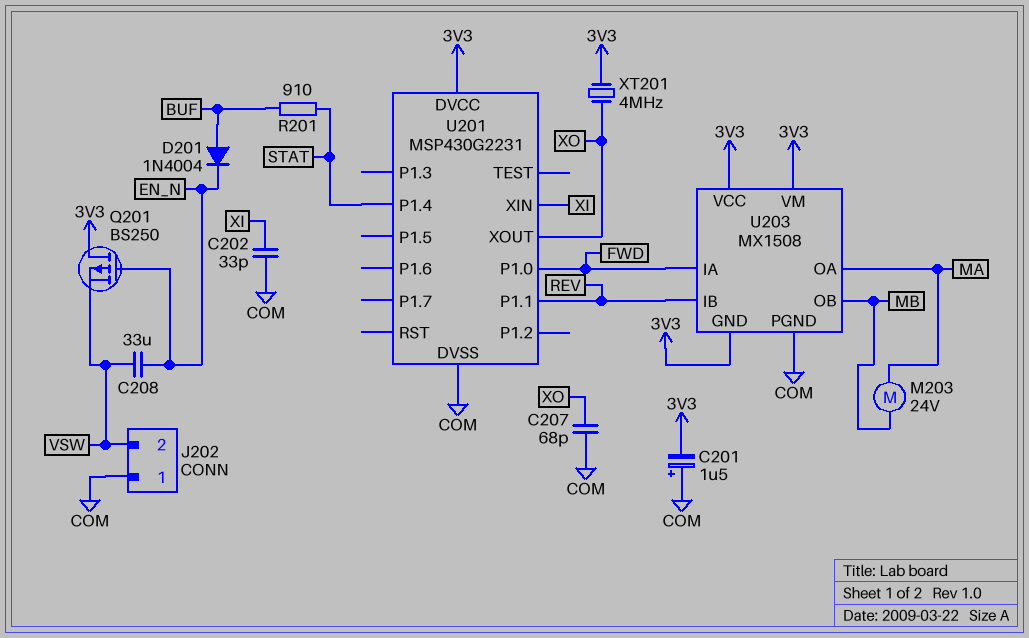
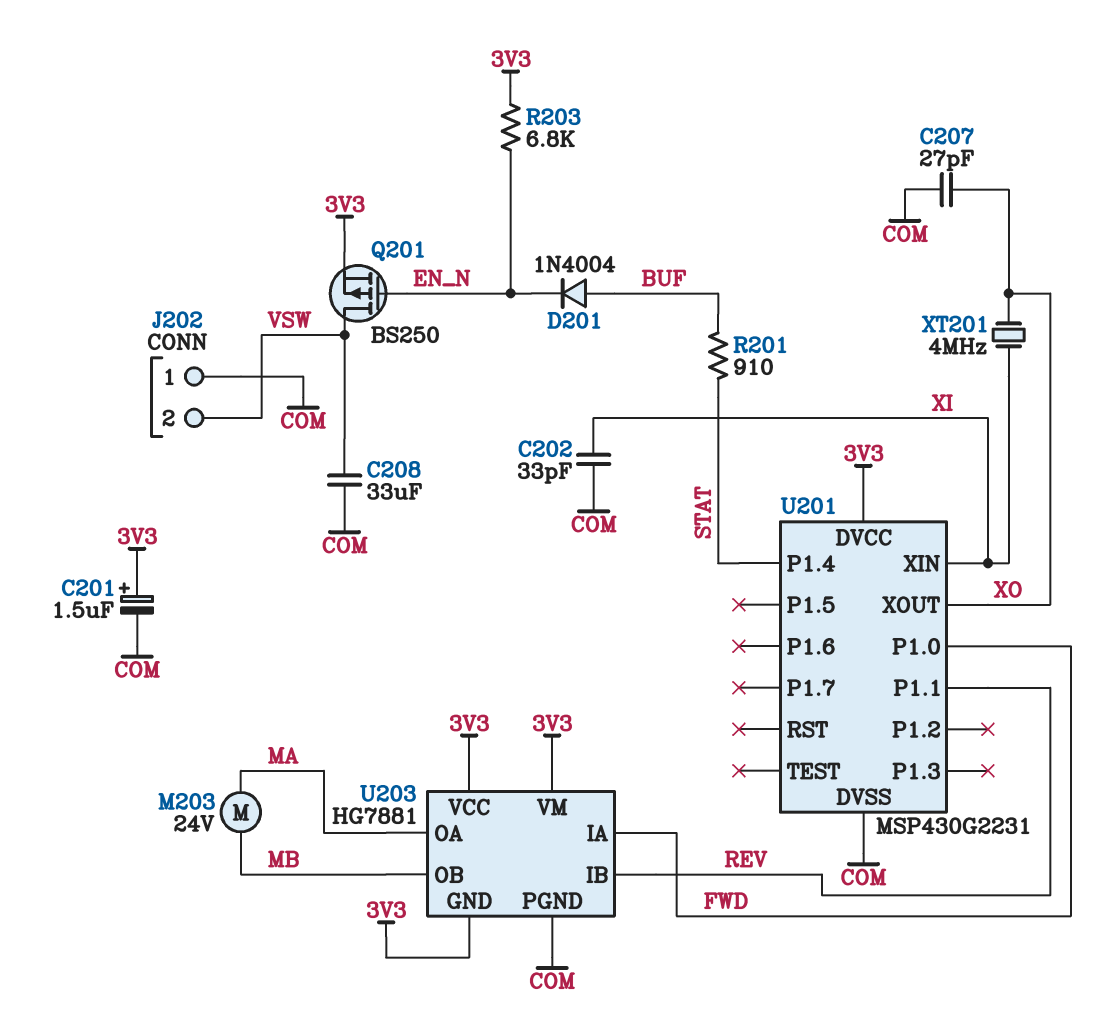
C201: 1.5uF (plus COM, minus 3V3) -> 1.5uF (plus 3V3, minus COM)
C207: 68pF (COM, XO) -> 27pF (COM, XO)
C208: 33uF (EN_N, VSW) -> 33uF (COM, VSW)
Q201: PMOS BS250 (G EN_N, D 3V3, S VSW) -> PMOS BS250 (G EN_N, D VSW, S 3V3)
R203: none -> 6.8k (3V3, EN_N)
U203: MX1508 -> HG7881
XT201: 4MHz (3V3, XO) -> 4MHz (XI, XO)

